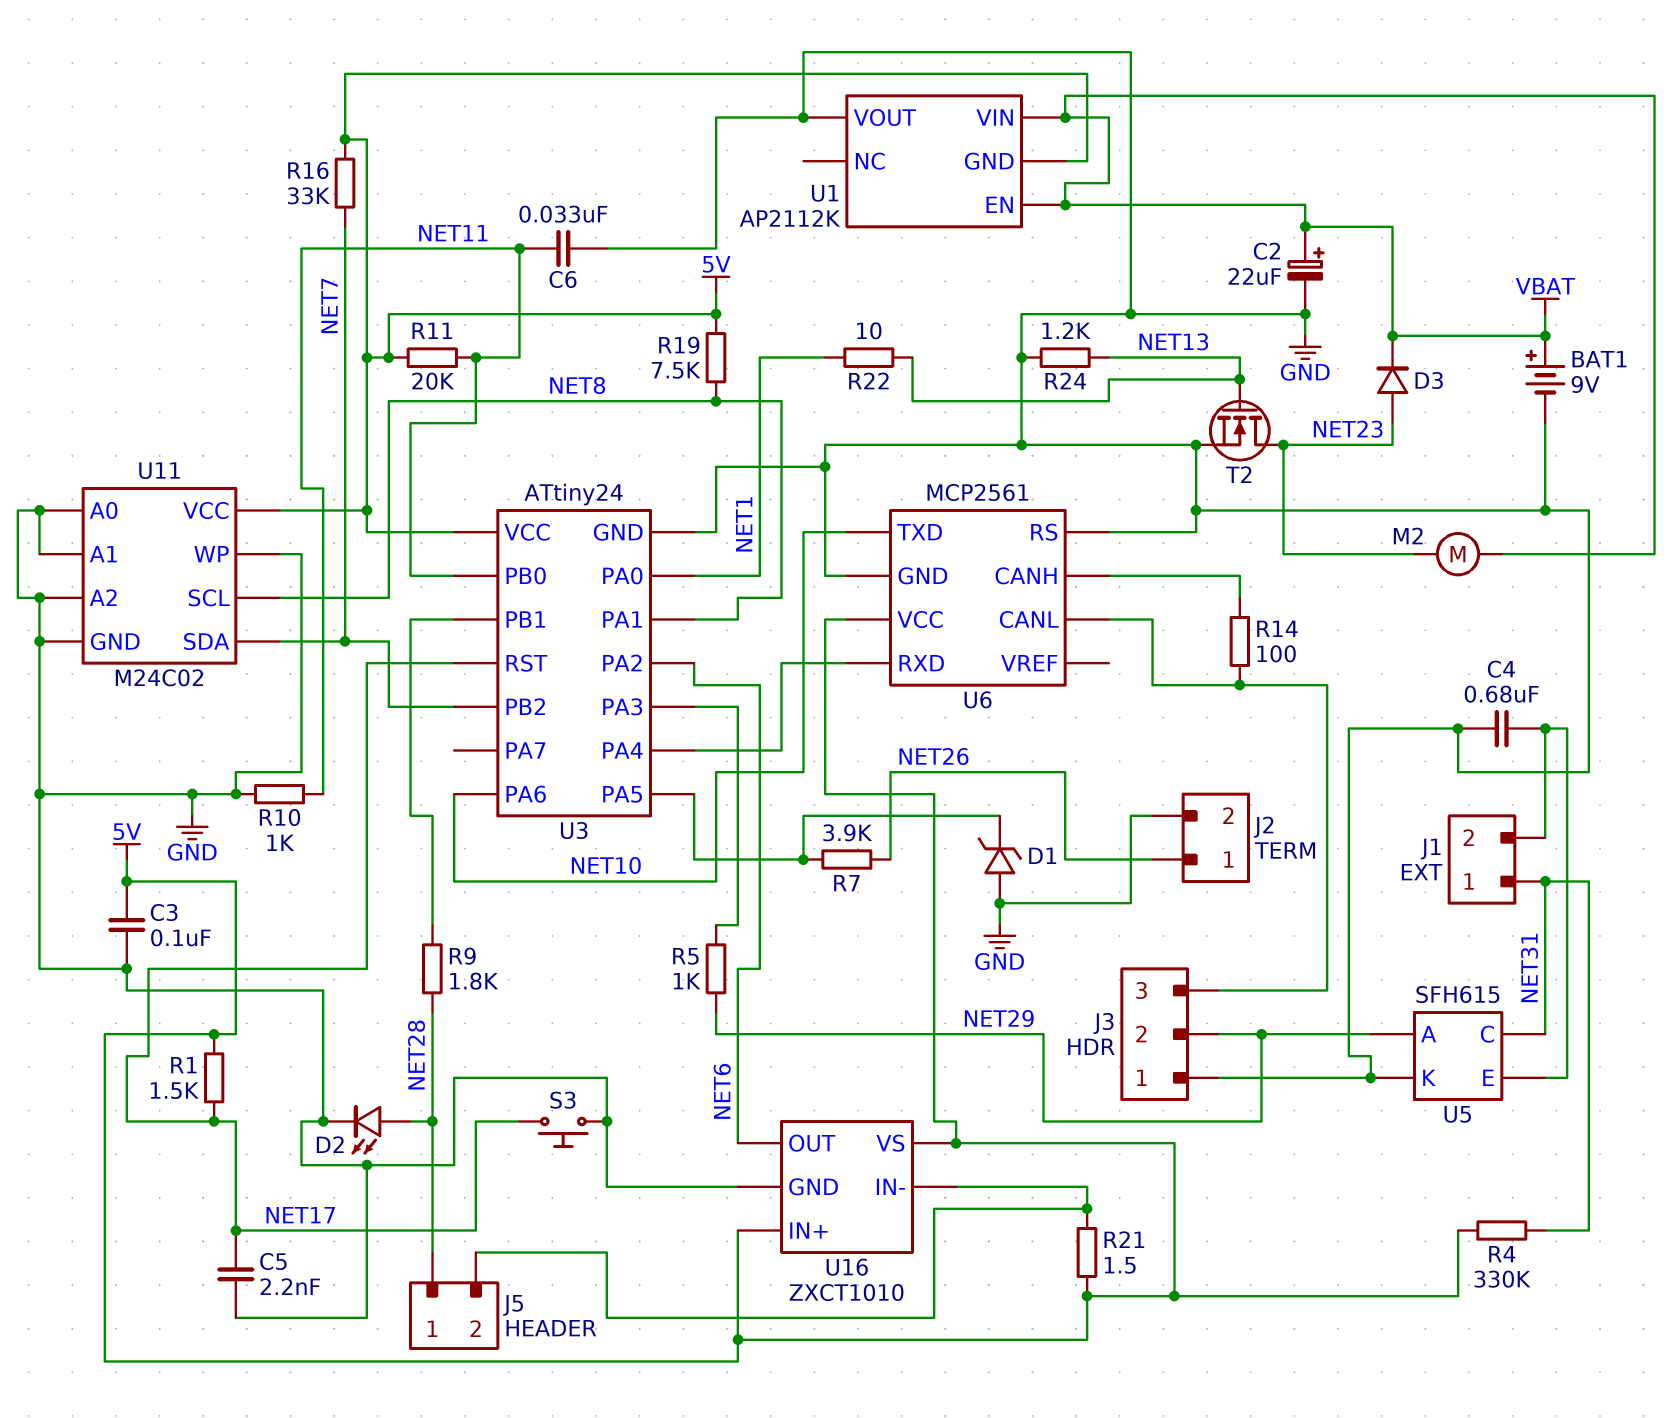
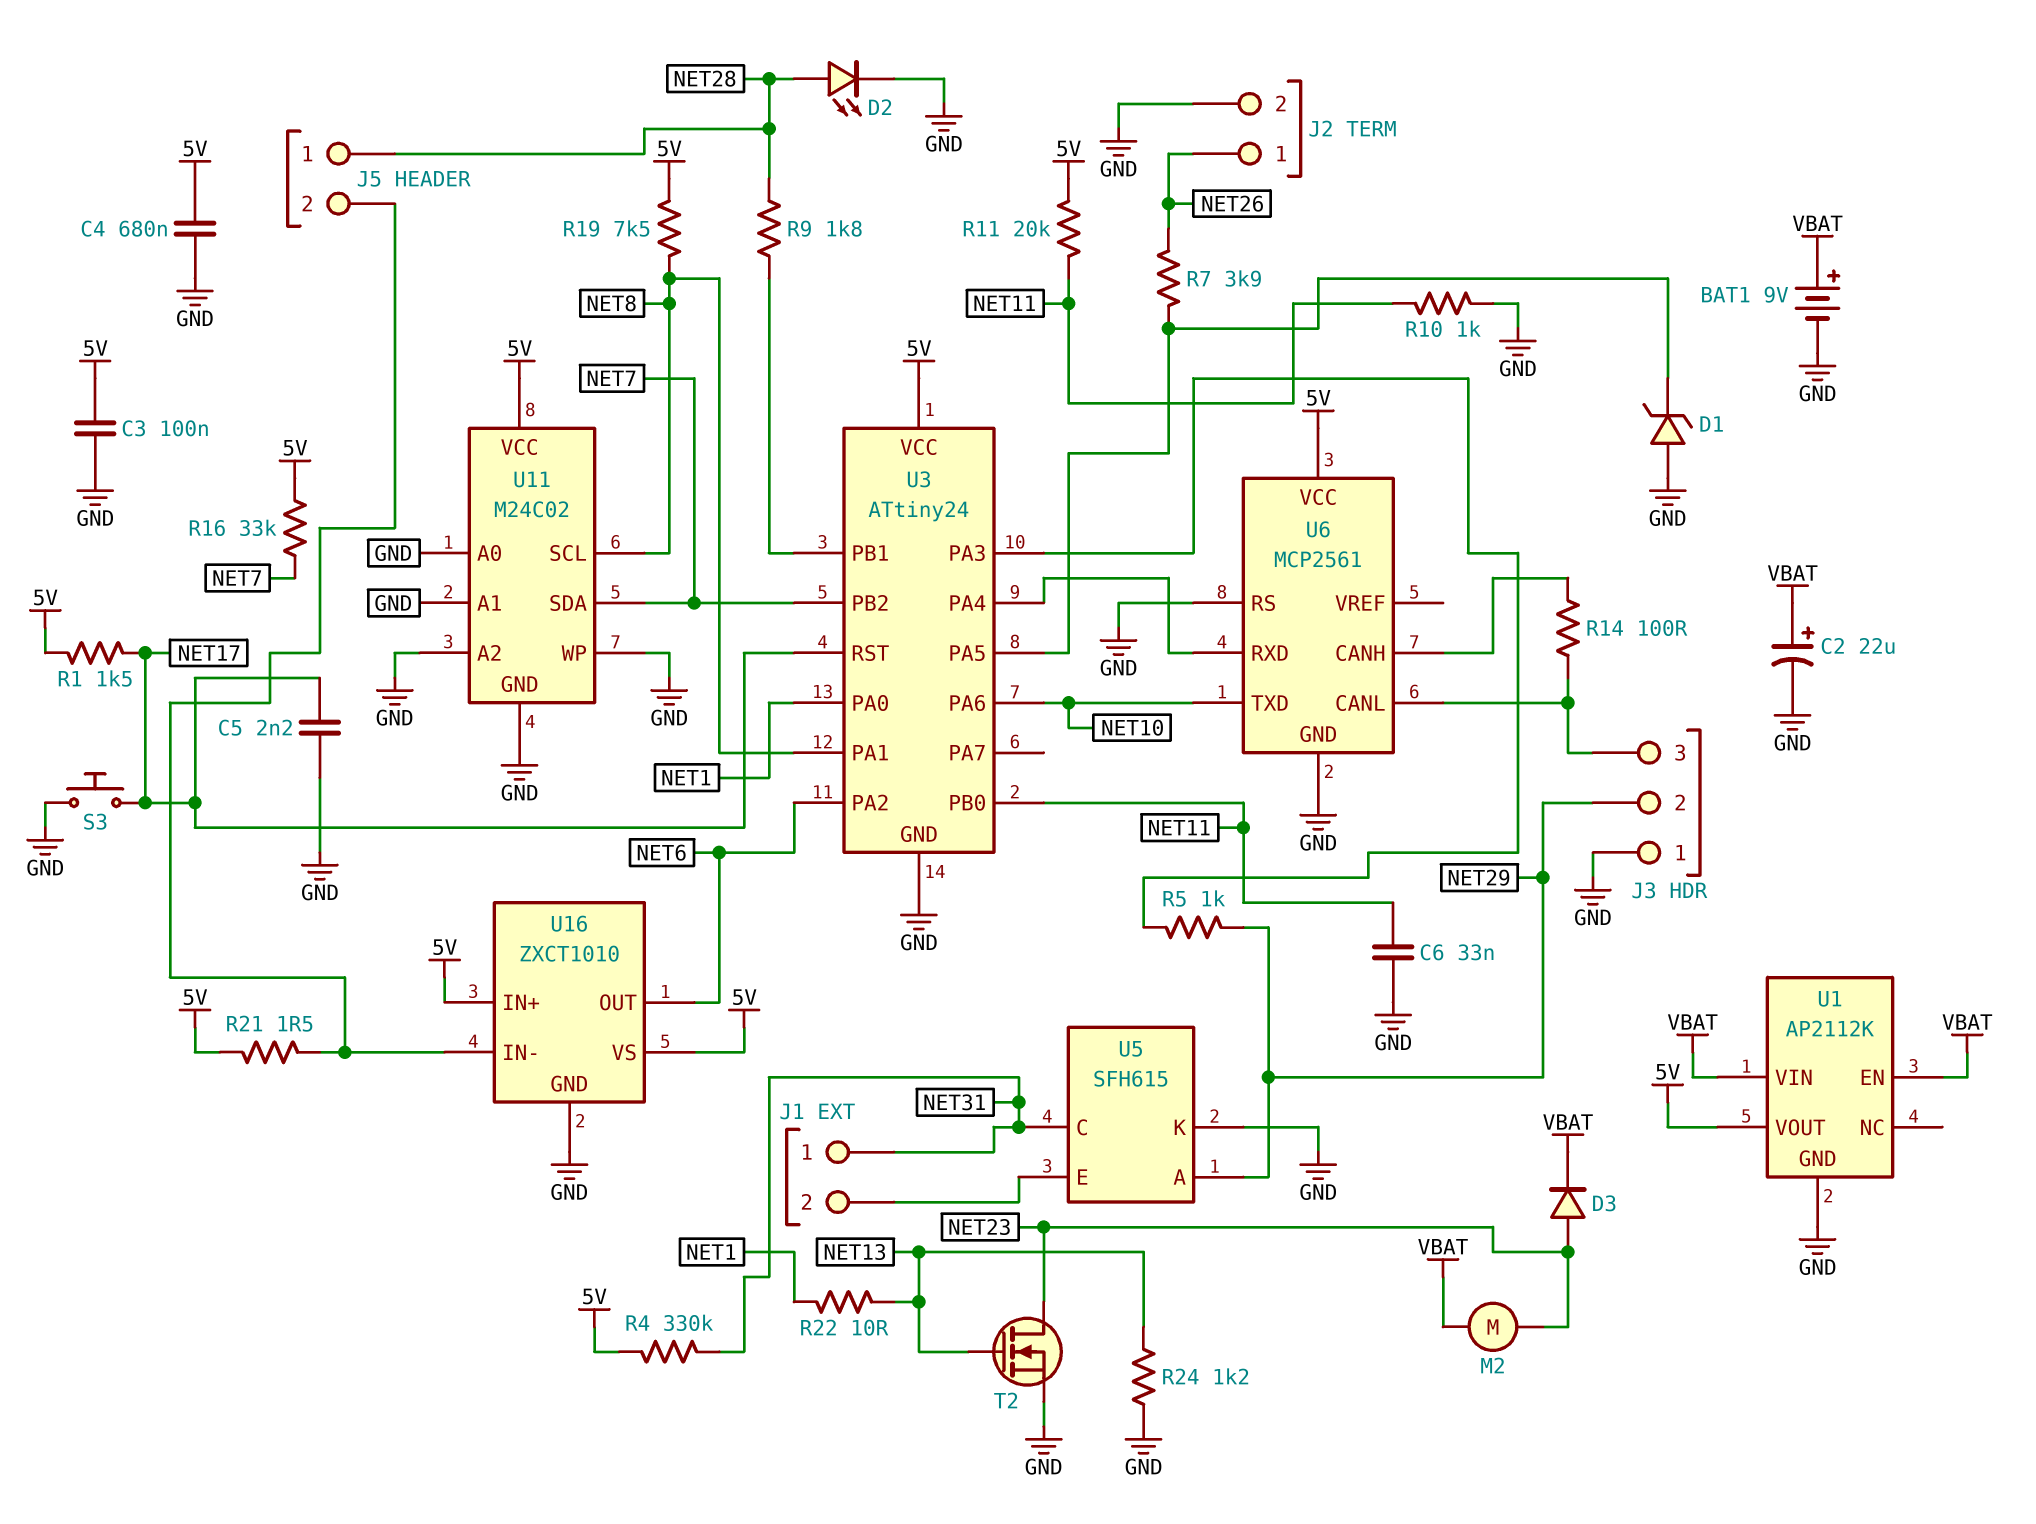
C4: 680nF (GND, J1/2) -> 680nF (5V, GND)
U1 pin GND: 5V -> GND
U1 pin VOUT: GND -> 5V

